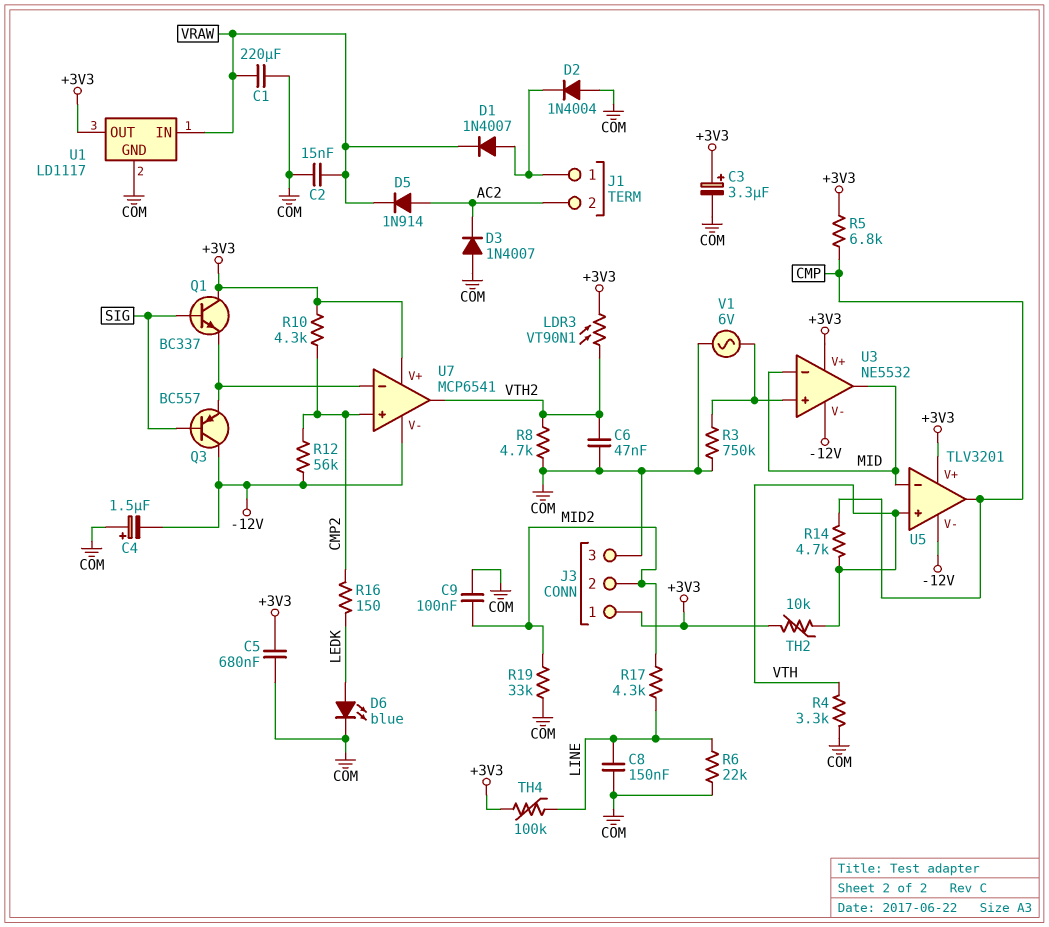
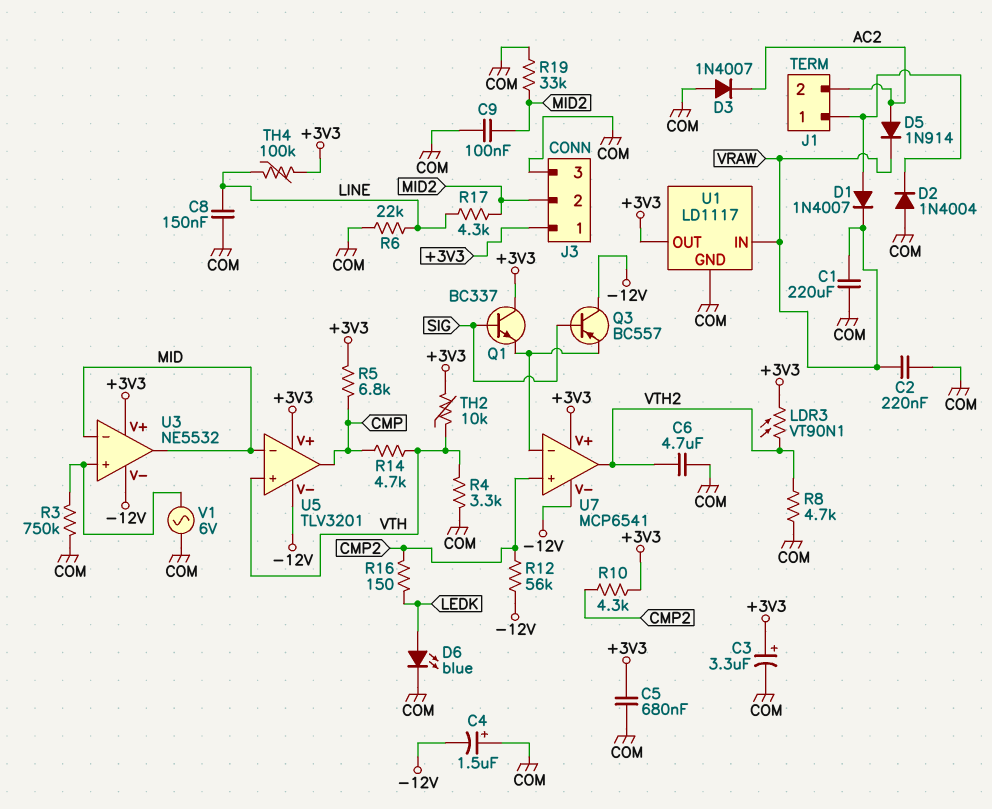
C2: 15nF (COM, VRAW) -> 220nF (COM, VRAW)
C6: 47nF (COM, VTH2) -> 4.7uF (COM, VTH2)

